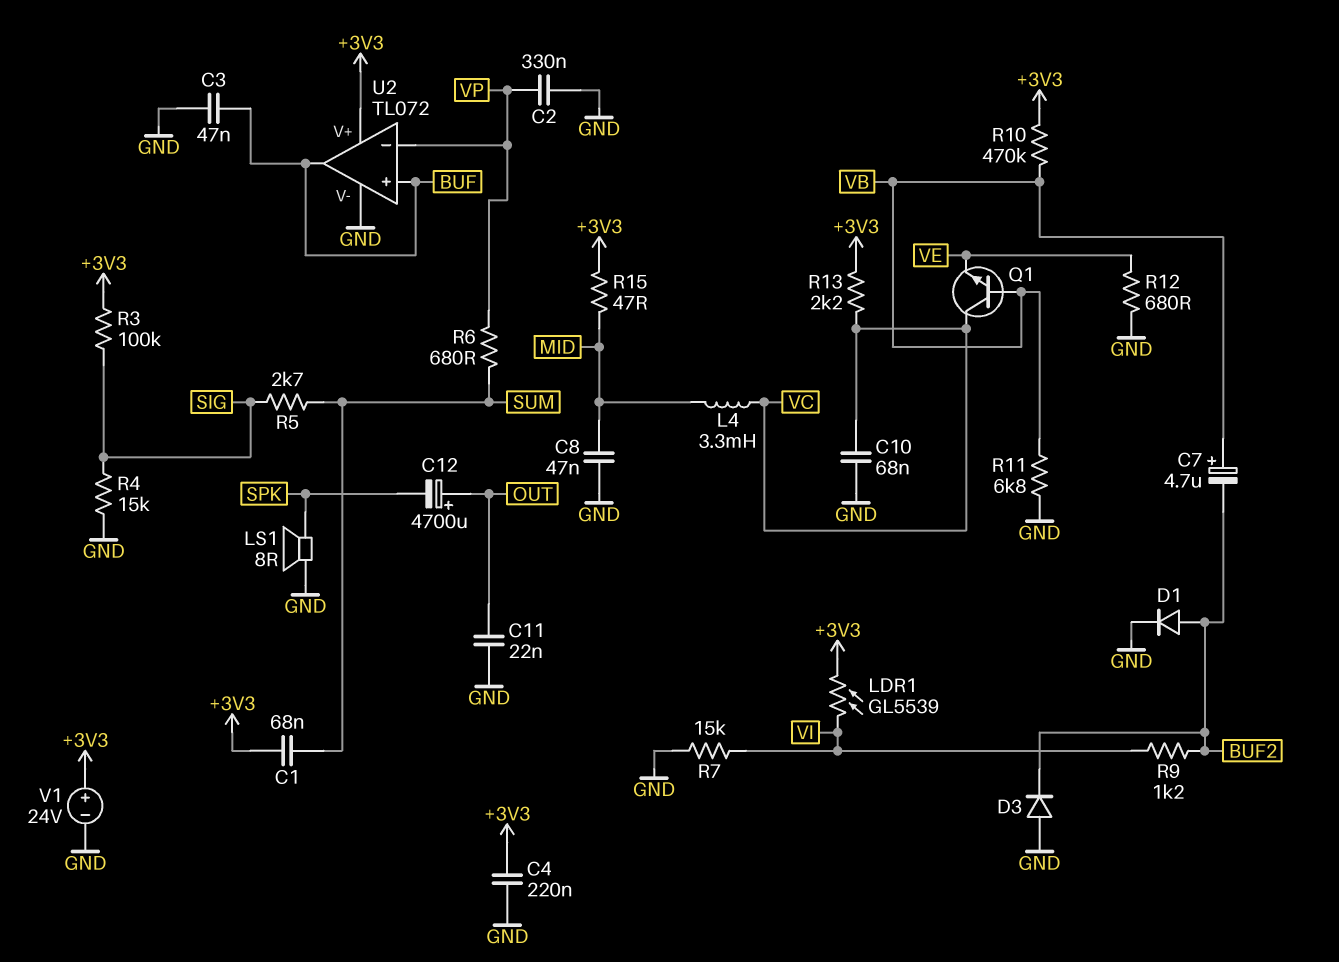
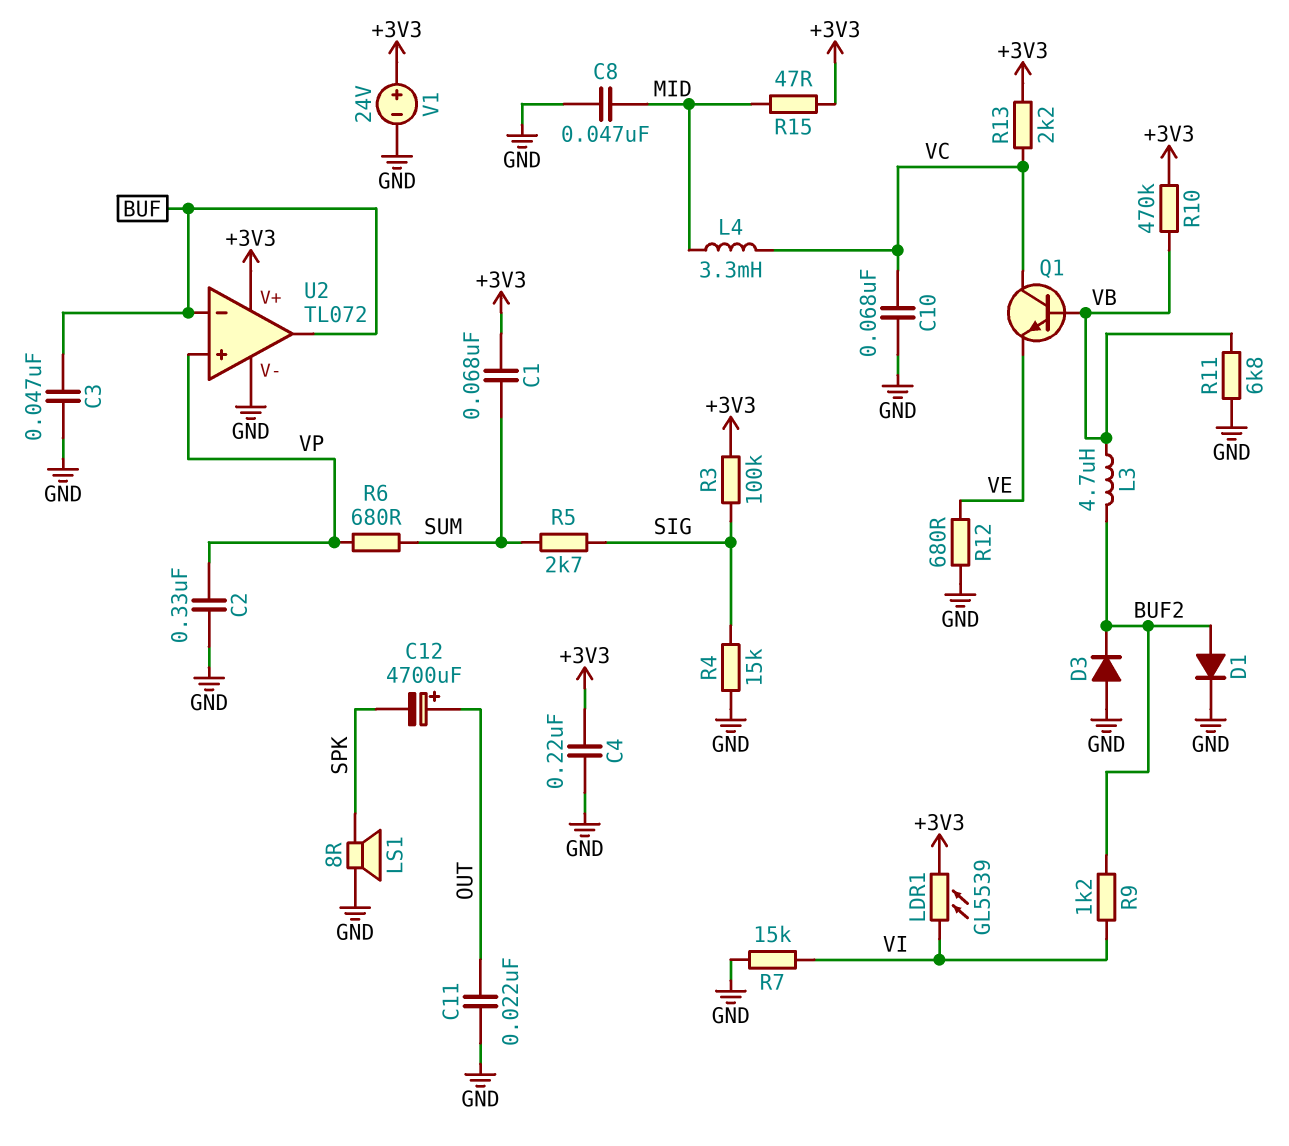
C7: 4.7uF (plus VB, minus BUF2) -> none
L3: none -> 4.7uH (BUF2, VB)
U2 pin in+: BUF -> VP
U2 pin in-: VP -> BUF

